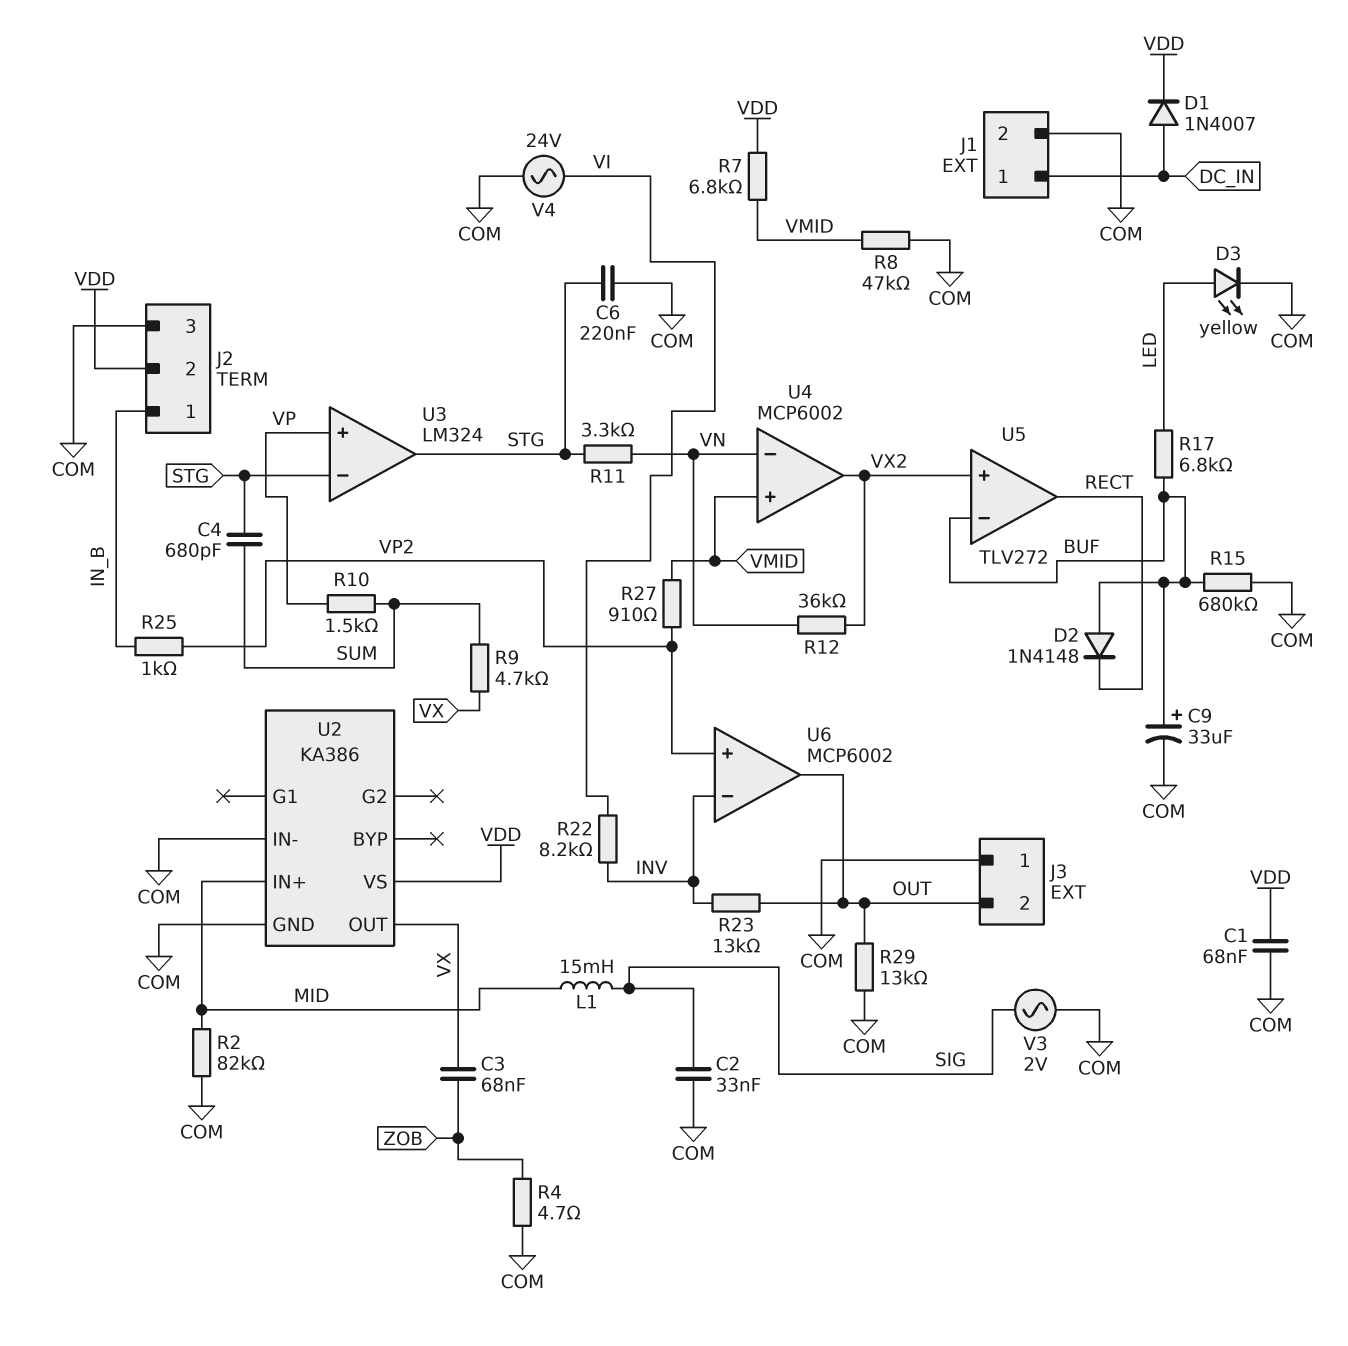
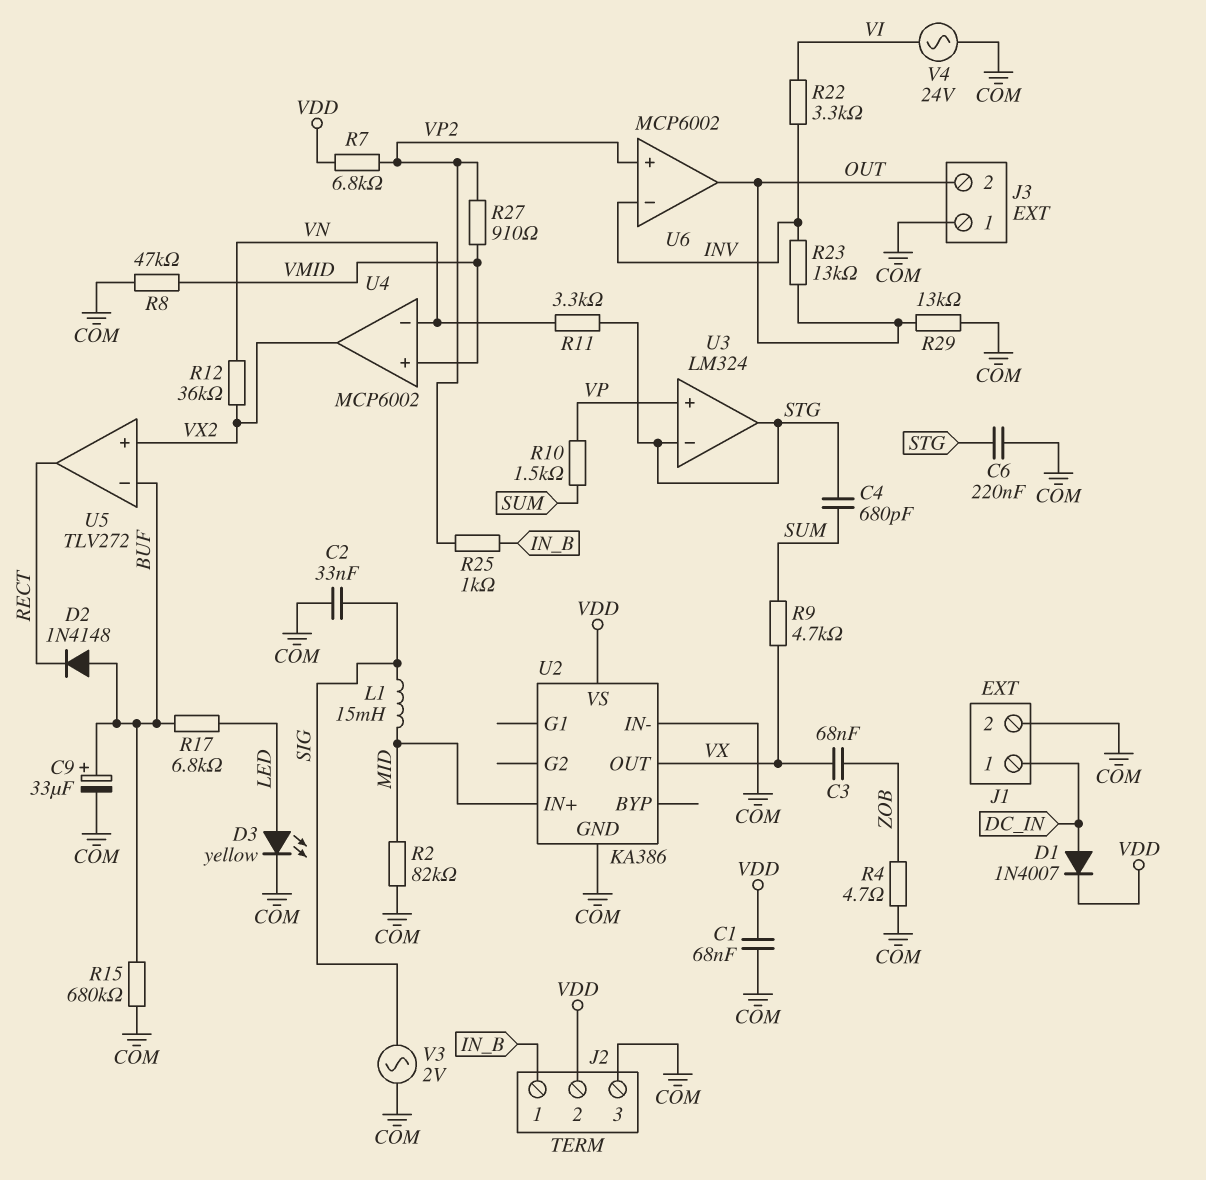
R7: 6.8k (VDD, VMID) -> 6.8k (VDD, VP2)
R22: 8.2k (INV, VI) -> 3.3k (INV, VI)

